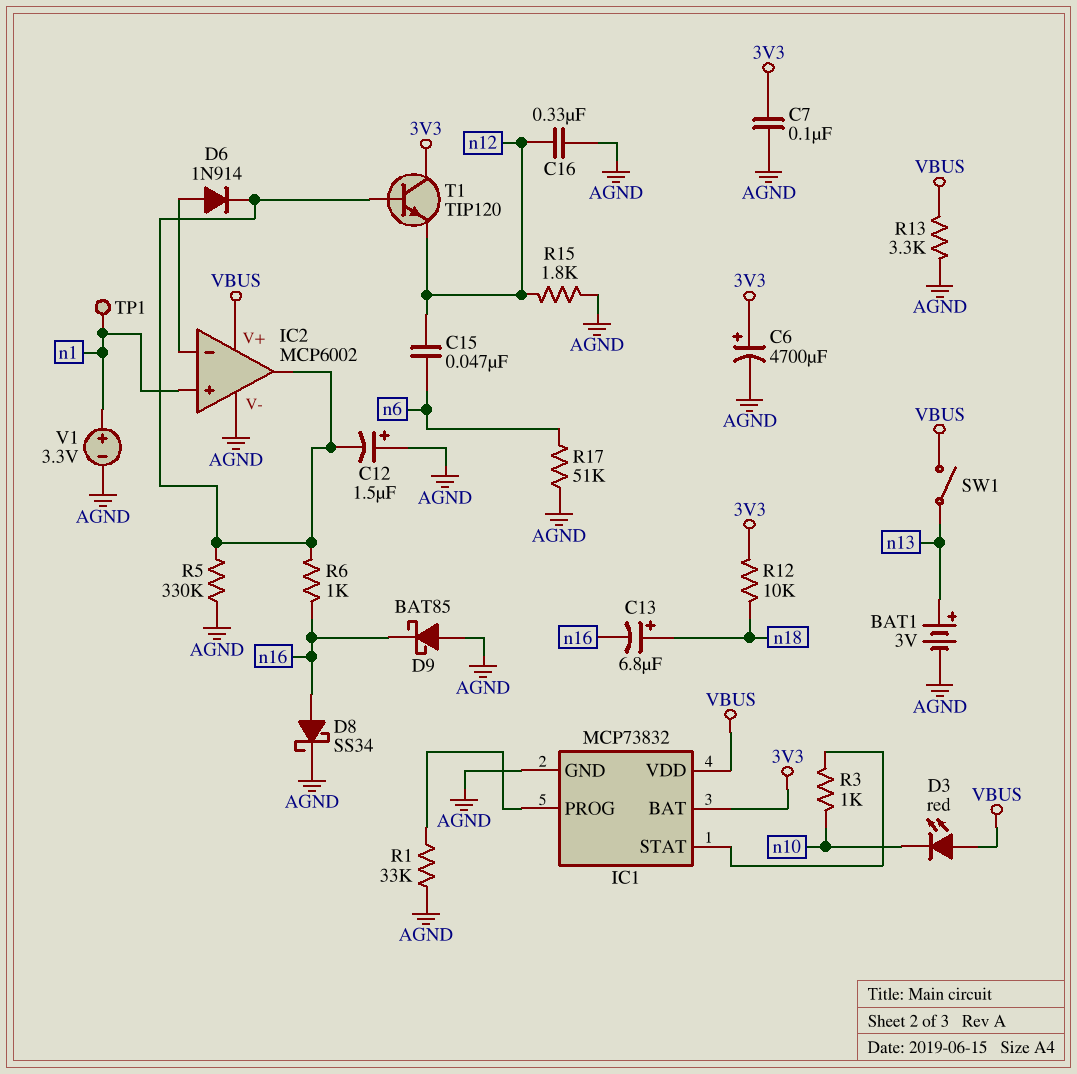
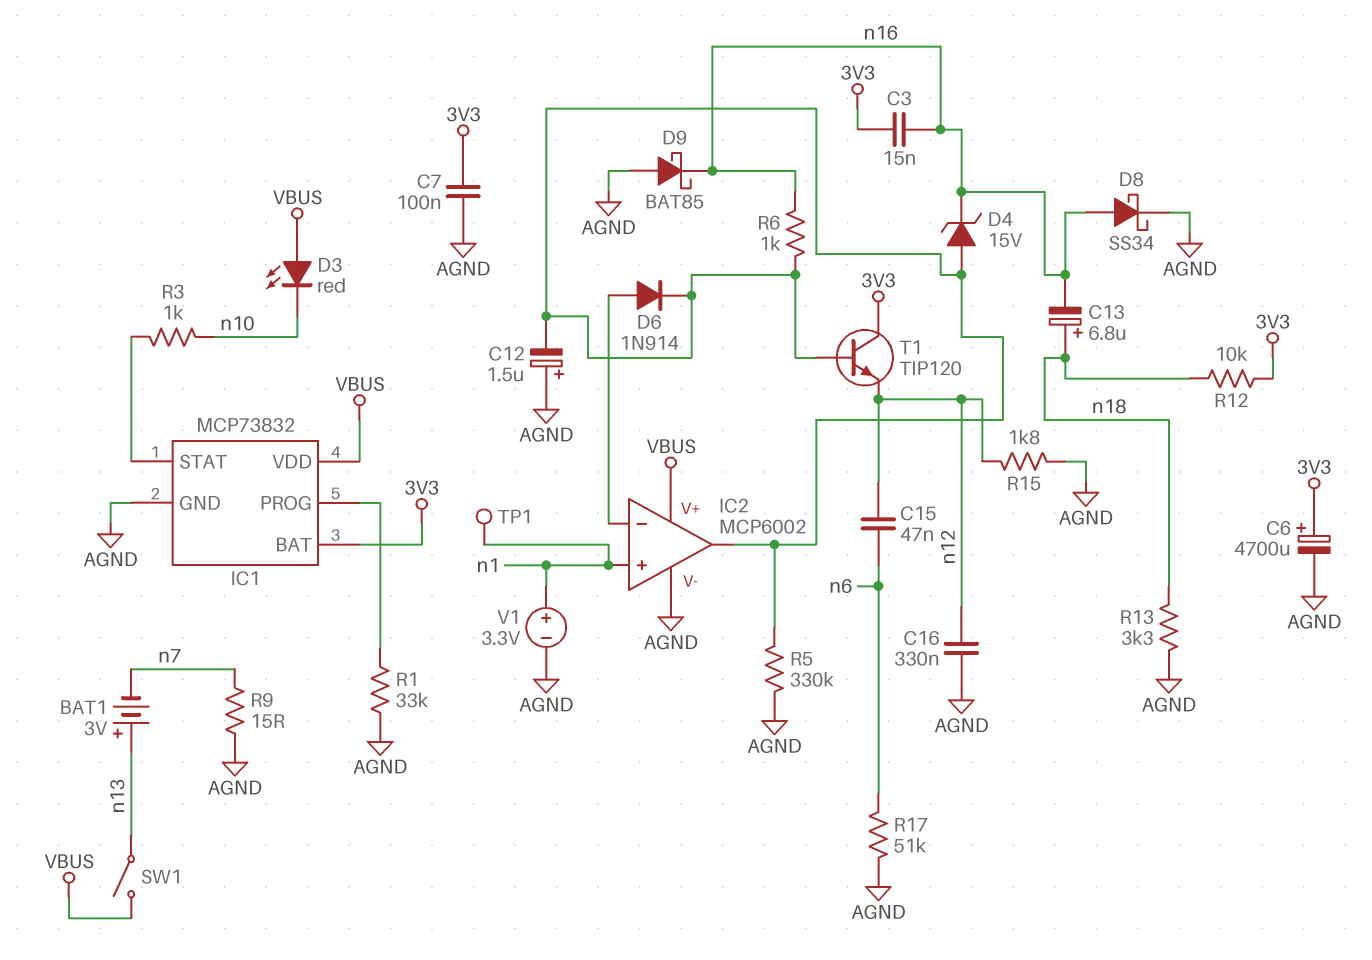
BAT1: 3V (plus n13, minus AGND) -> 3V (plus n13, minus n7)
C3: none -> 15nF (3V3, n16)
D4: none -> zener 15V (A IC2/out, K n16)
R9: none -> 15 (AGND, n7)
R13: 3.3k (AGND, VBUS) -> 3.3k (AGND, n18)

